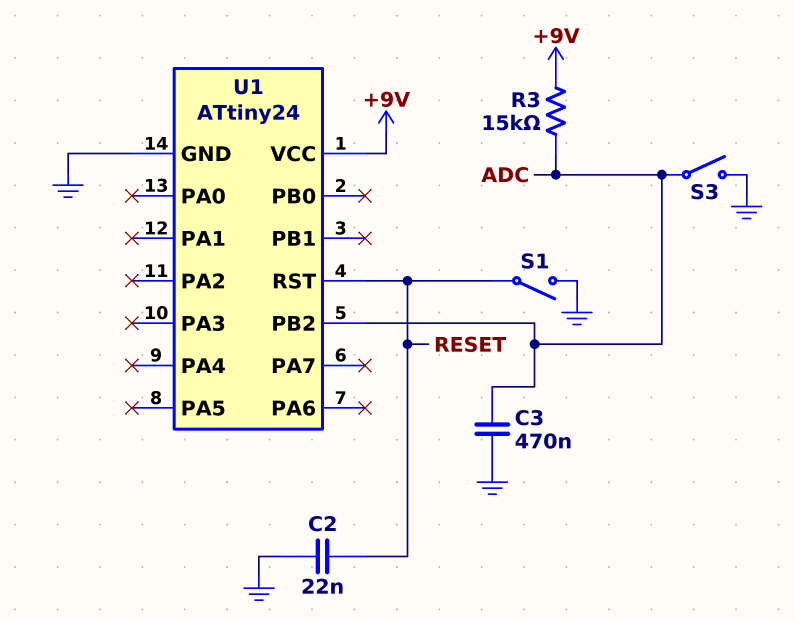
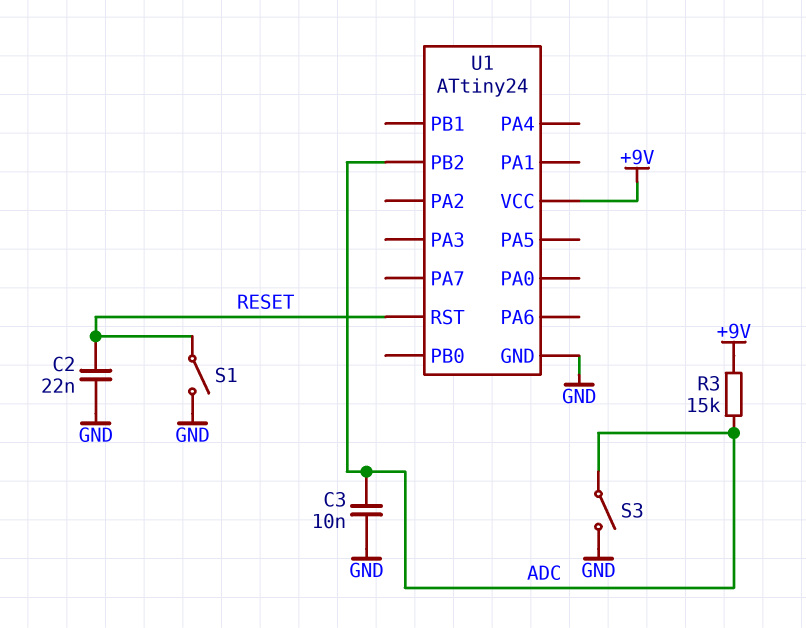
C3: 470nF (ADC, GND) -> 10nF (ADC, GND)

